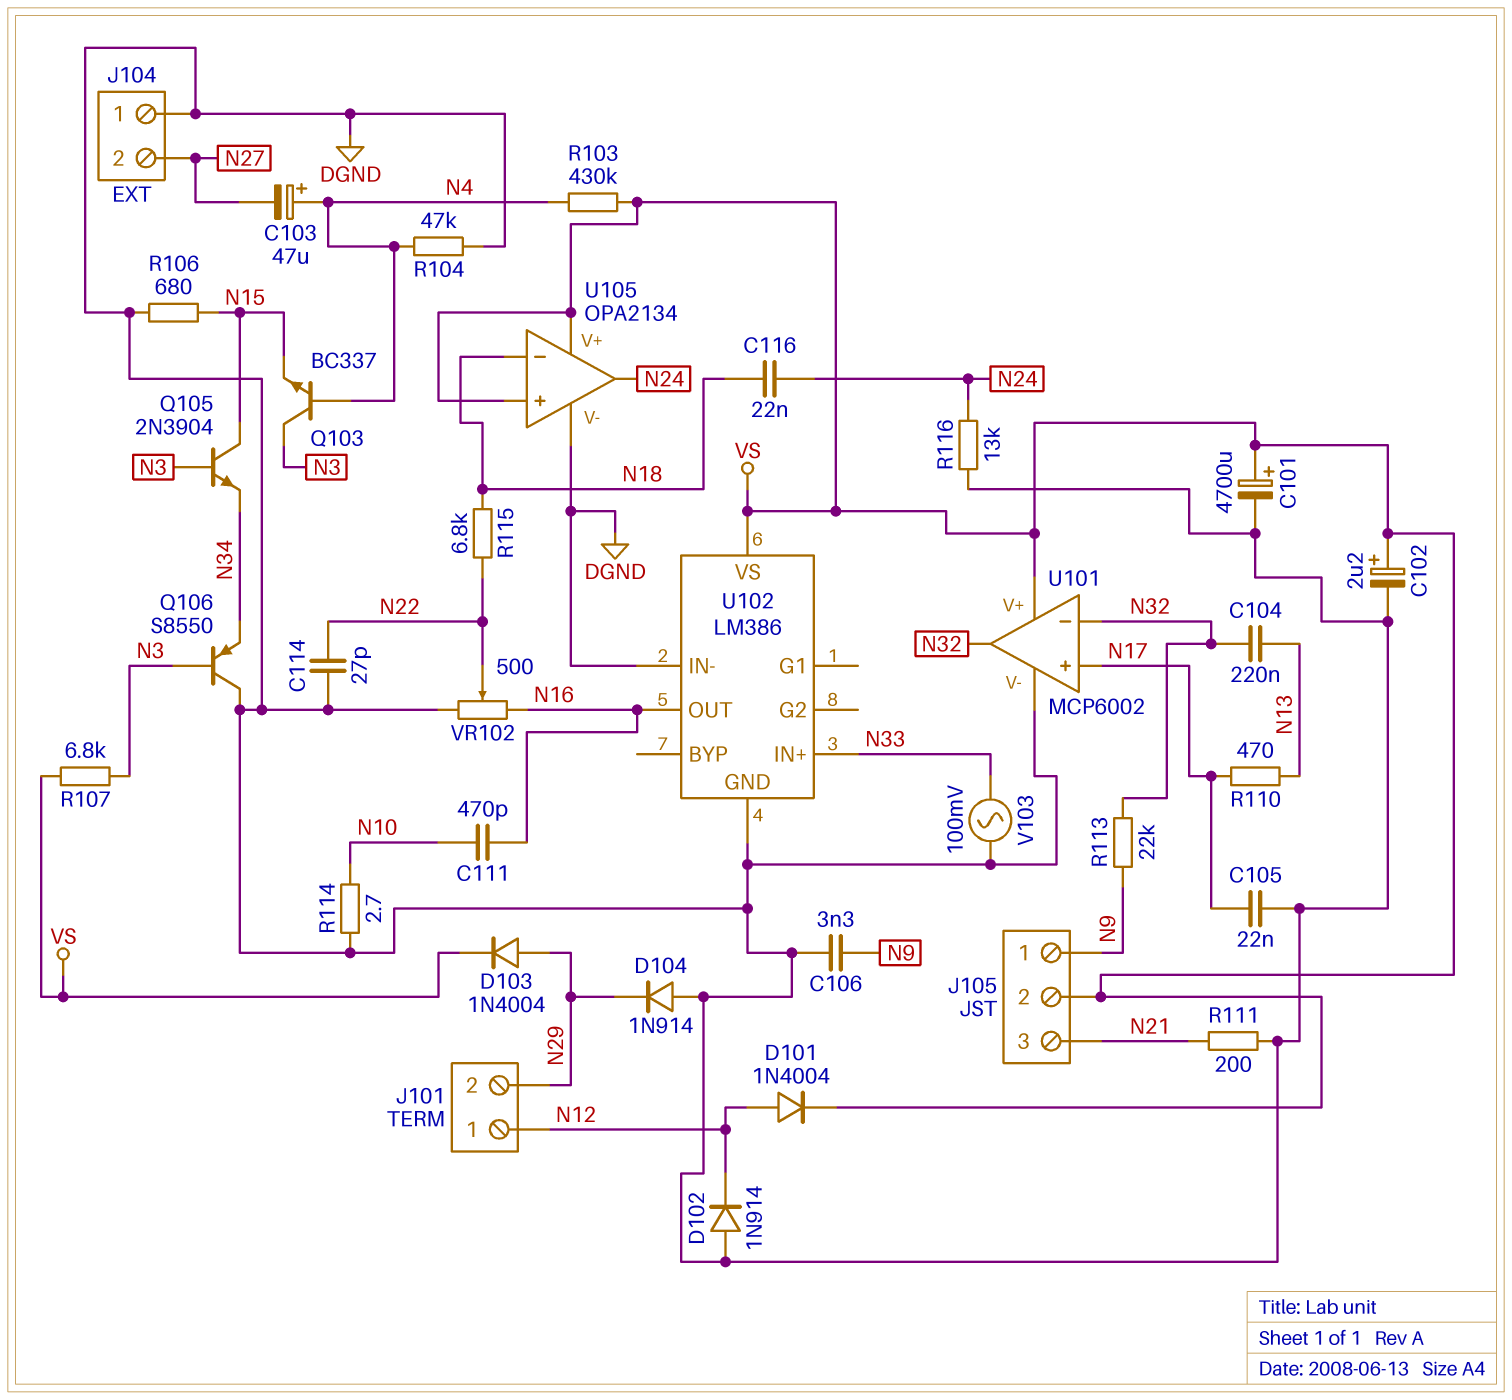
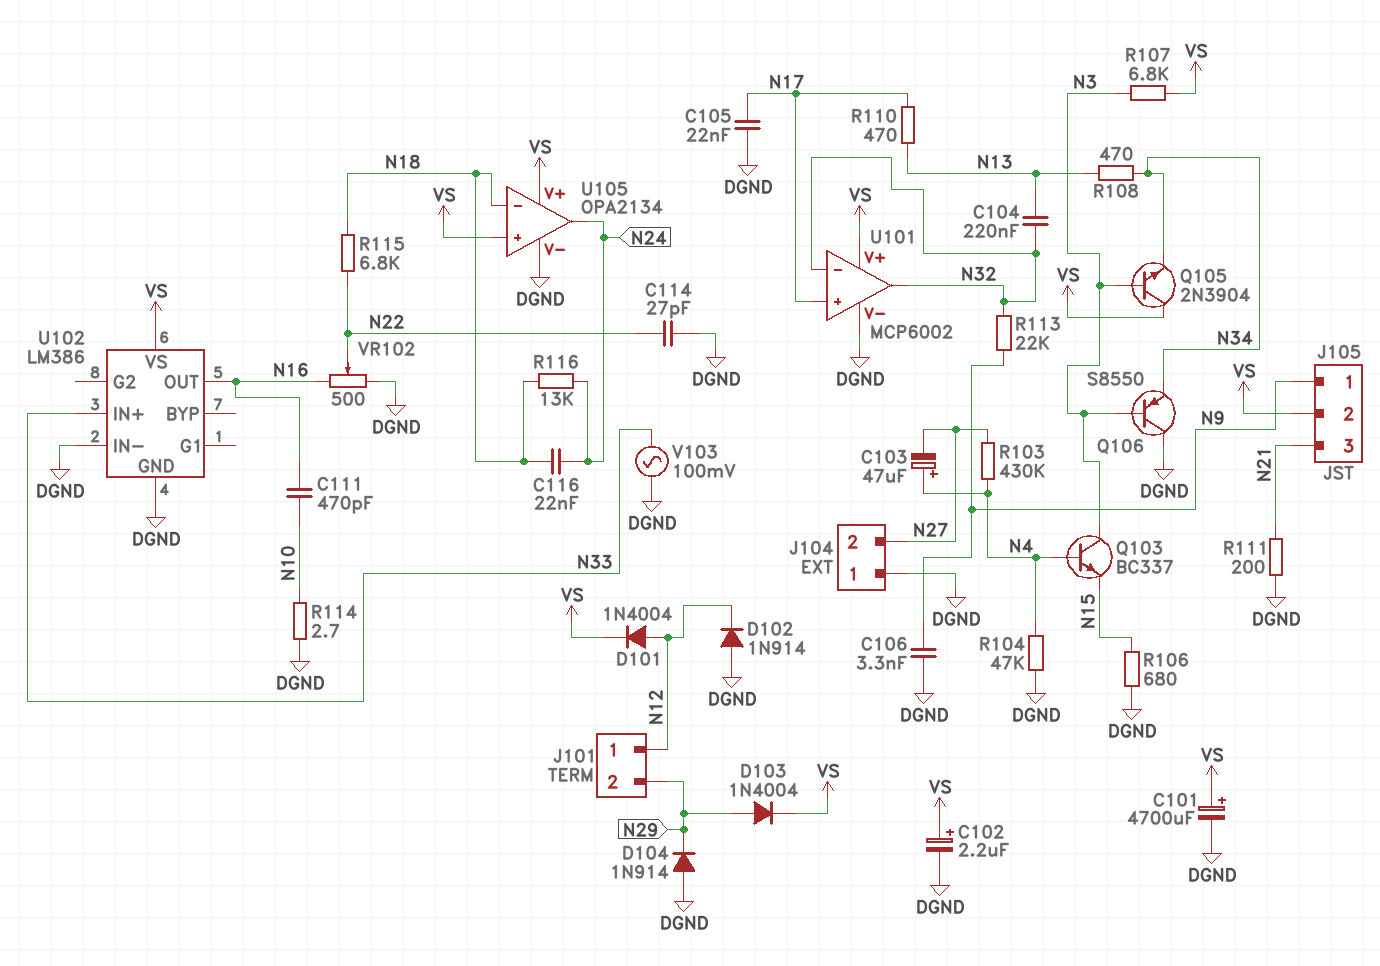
Q105: NPN 2N3904 (B N3, C N15, E N34) -> NPN 2N3904 (B N3, C VS, E N34)
R103: 430k (N4, VS) -> 430k (N4, N27)
R108: none -> 470 (N13, N34)
R116: 13k (DGND, N24) -> 13k (N18, N24)

